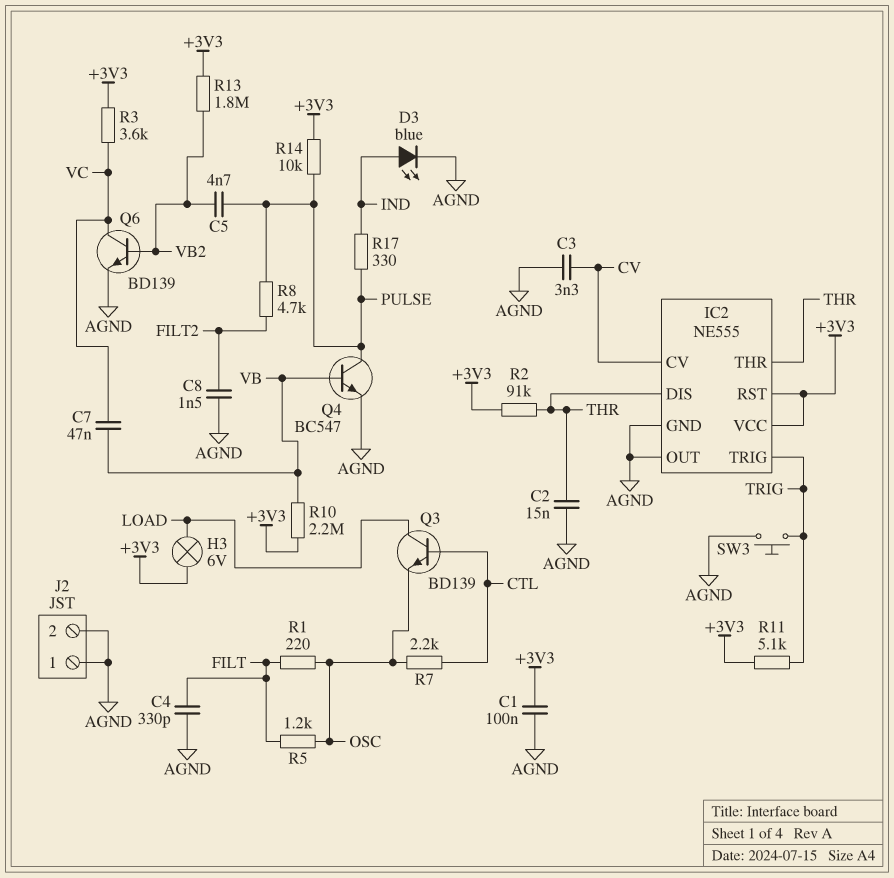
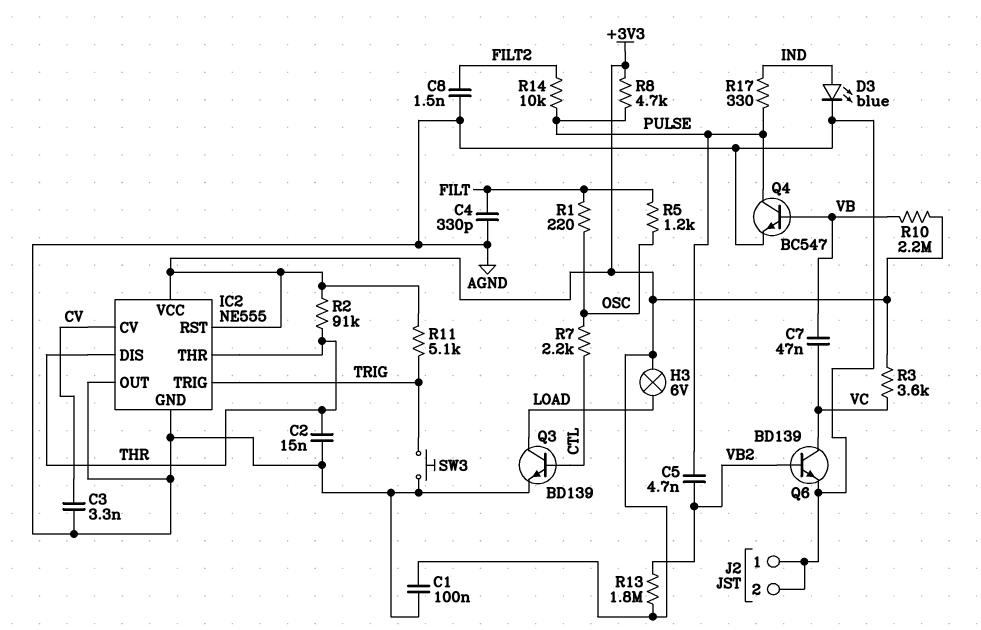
Q3: NPN BD139 (B CTL, C LOAD, E OSC) -> NPN BD139 (B CTL, C LOAD, E AGND)
R8: 4.7k (FILT2, PULSE) -> 4.7k (+3V3, PULSE)
R14: 10k (+3V3, PULSE) -> 10k (FILT2, PULSE)

